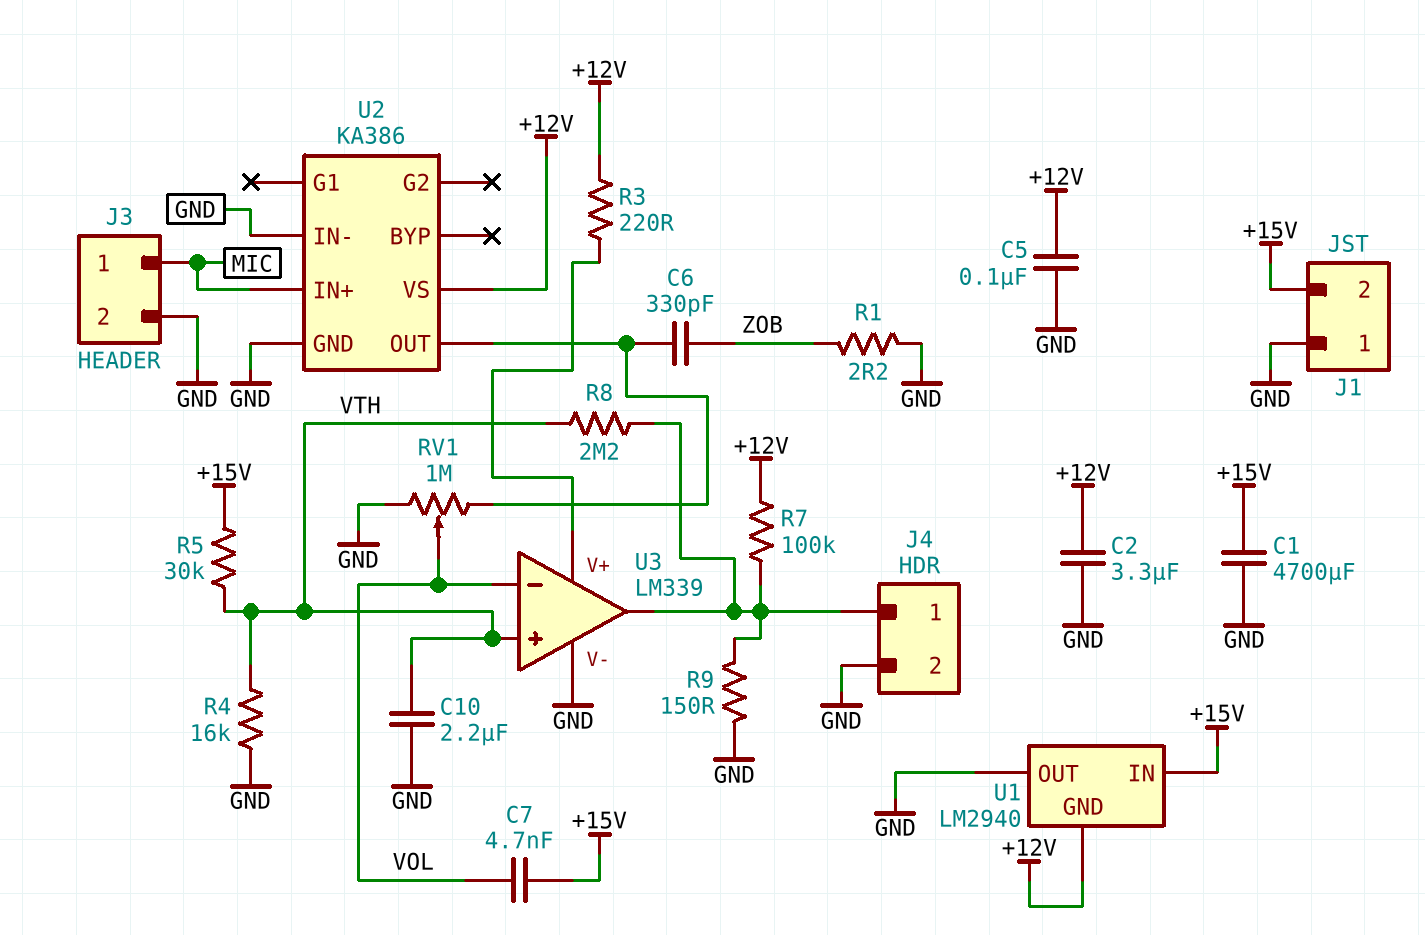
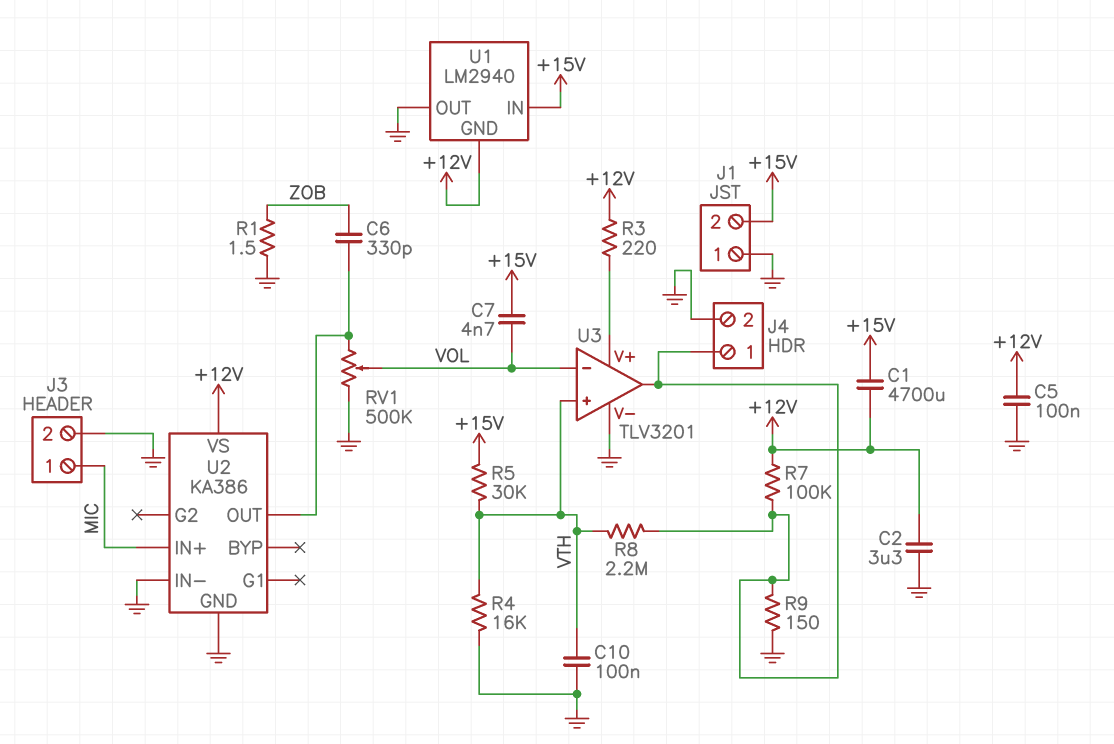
C1: 4700uF (+15V, GND) -> 4700uF (+12V, +15V)
C10: 2.2uF (GND, VTH) -> 100nF (GND, VTH)
R1: 2.2 (GND, ZOB) -> 1.5 (GND, ZOB)
RV1: 1M (GND, U2/OUT, wiper VOL) -> 500k (GND, U2/OUT, wiper VOL)
U3: LM339 -> TLV3201

